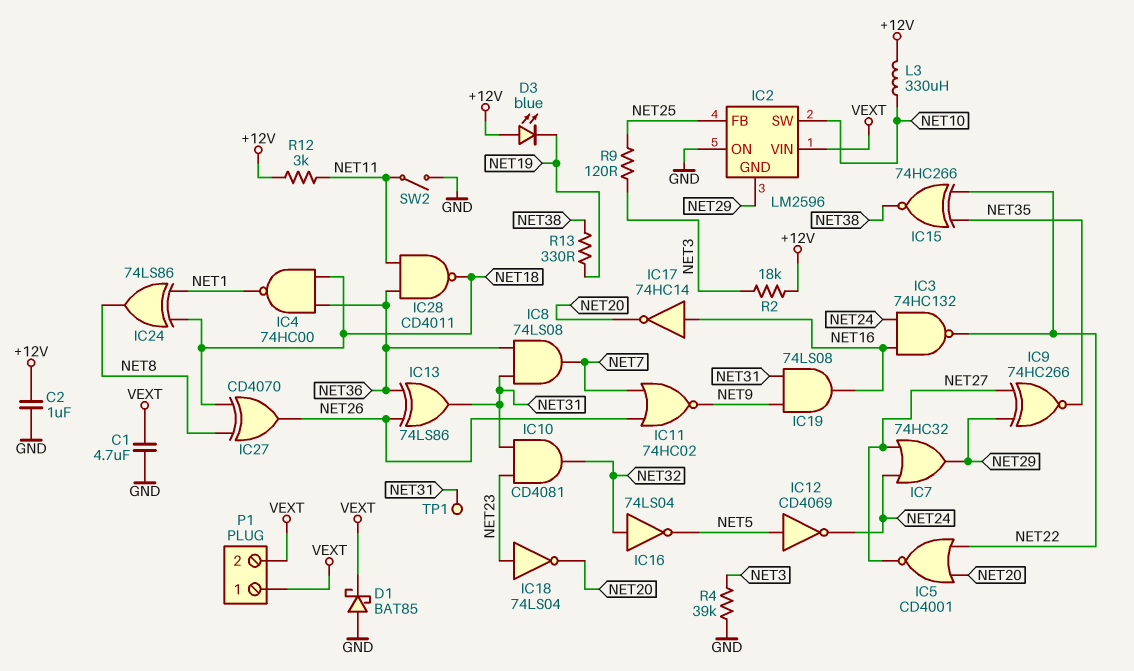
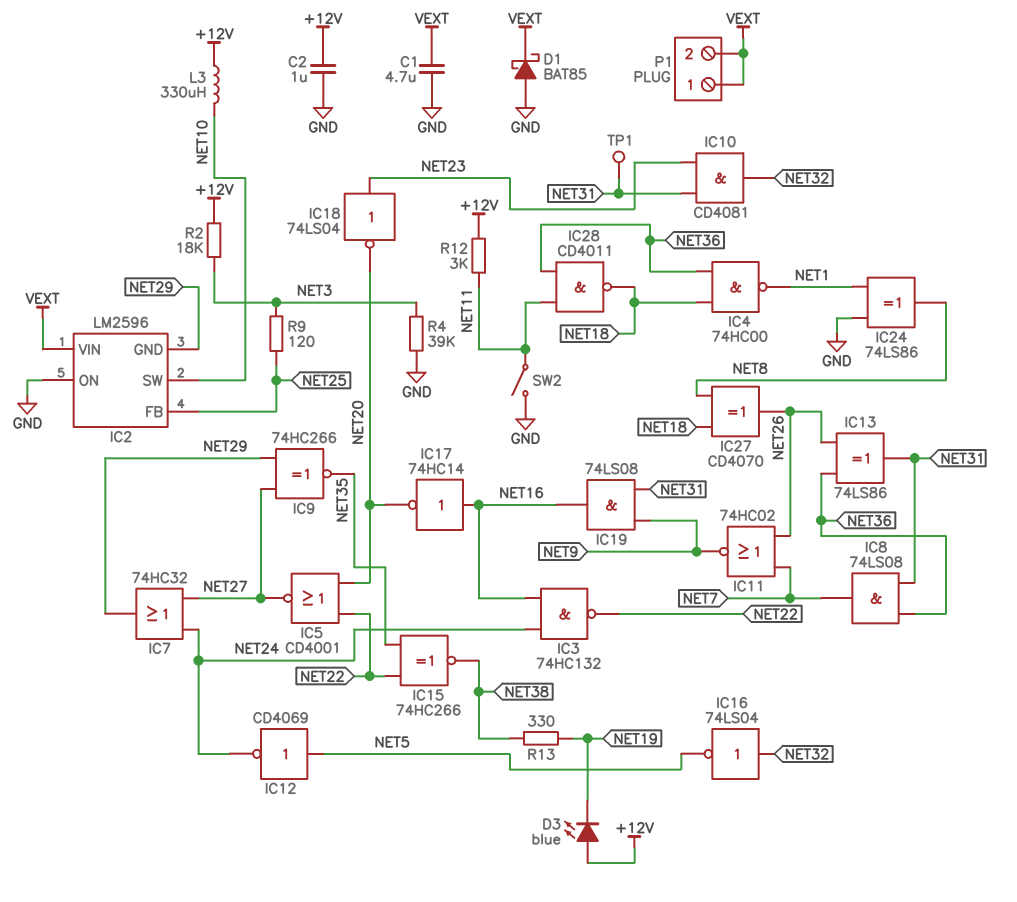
IC24: XOR 74LS86 (in NET1, in NET18, out NET8) -> XOR 74LS86 (in GND, in NET1, out NET8)

